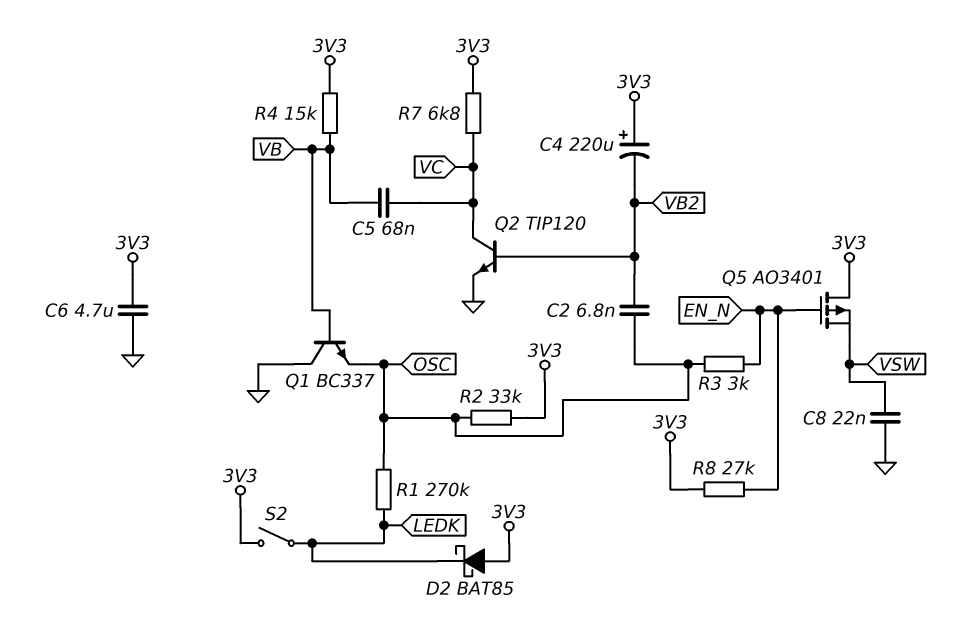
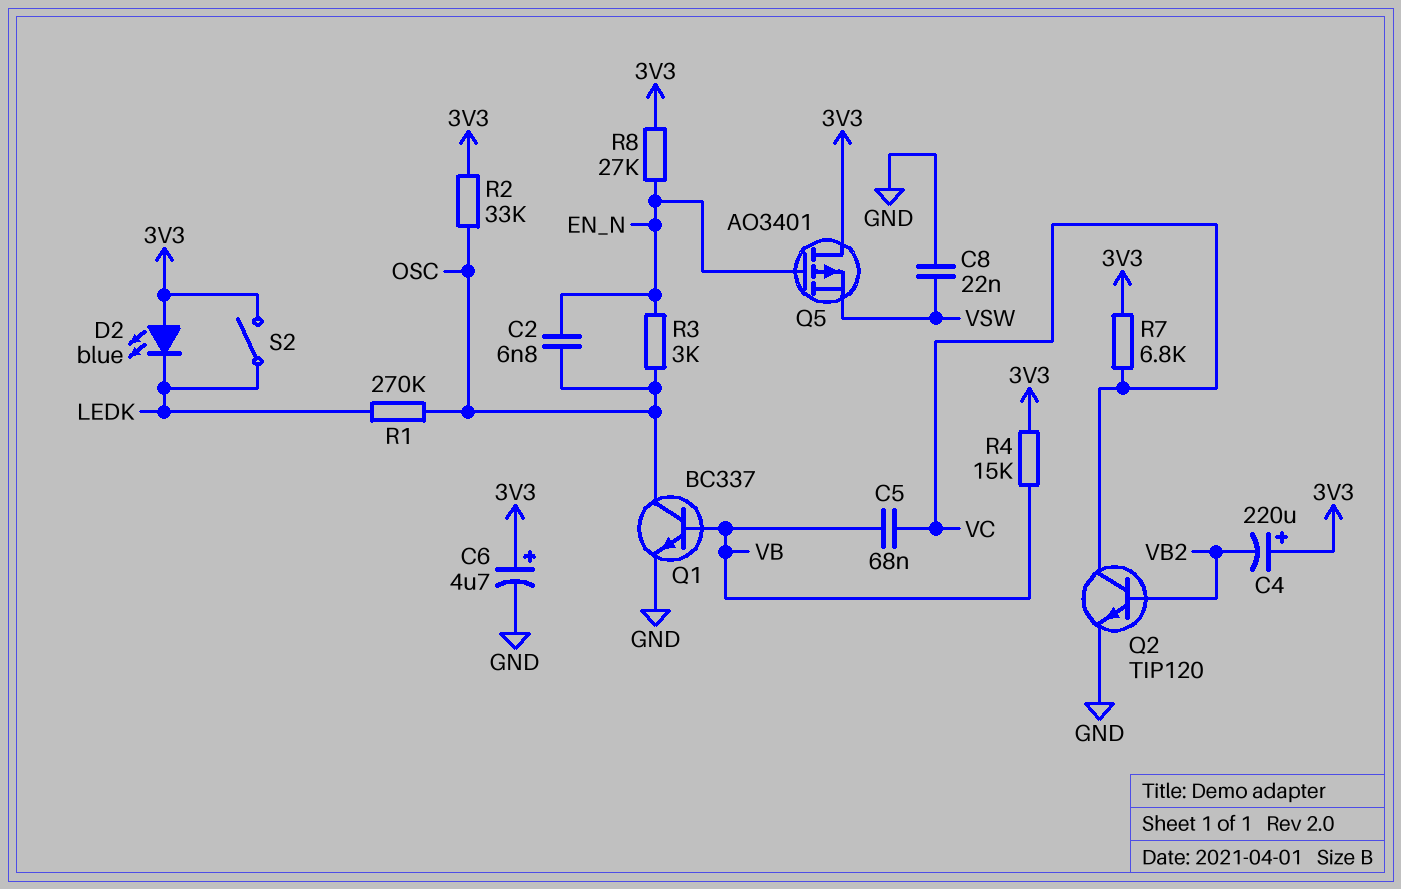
C2: 6.8nF (OSC, VB2) -> 6.8nF (EN_N, OSC)
C6: 4.7uF (3V3, GND) -> 4.7uF (plus 3V3, minus GND)
D2: schottky BAT85 (A 3V3, K LEDK) -> LED blue (A 3V3, K LEDK)
Q1: NPN BC337 (B VB, C GND, E OSC) -> NPN BC337 (B VB, C OSC, E GND)

